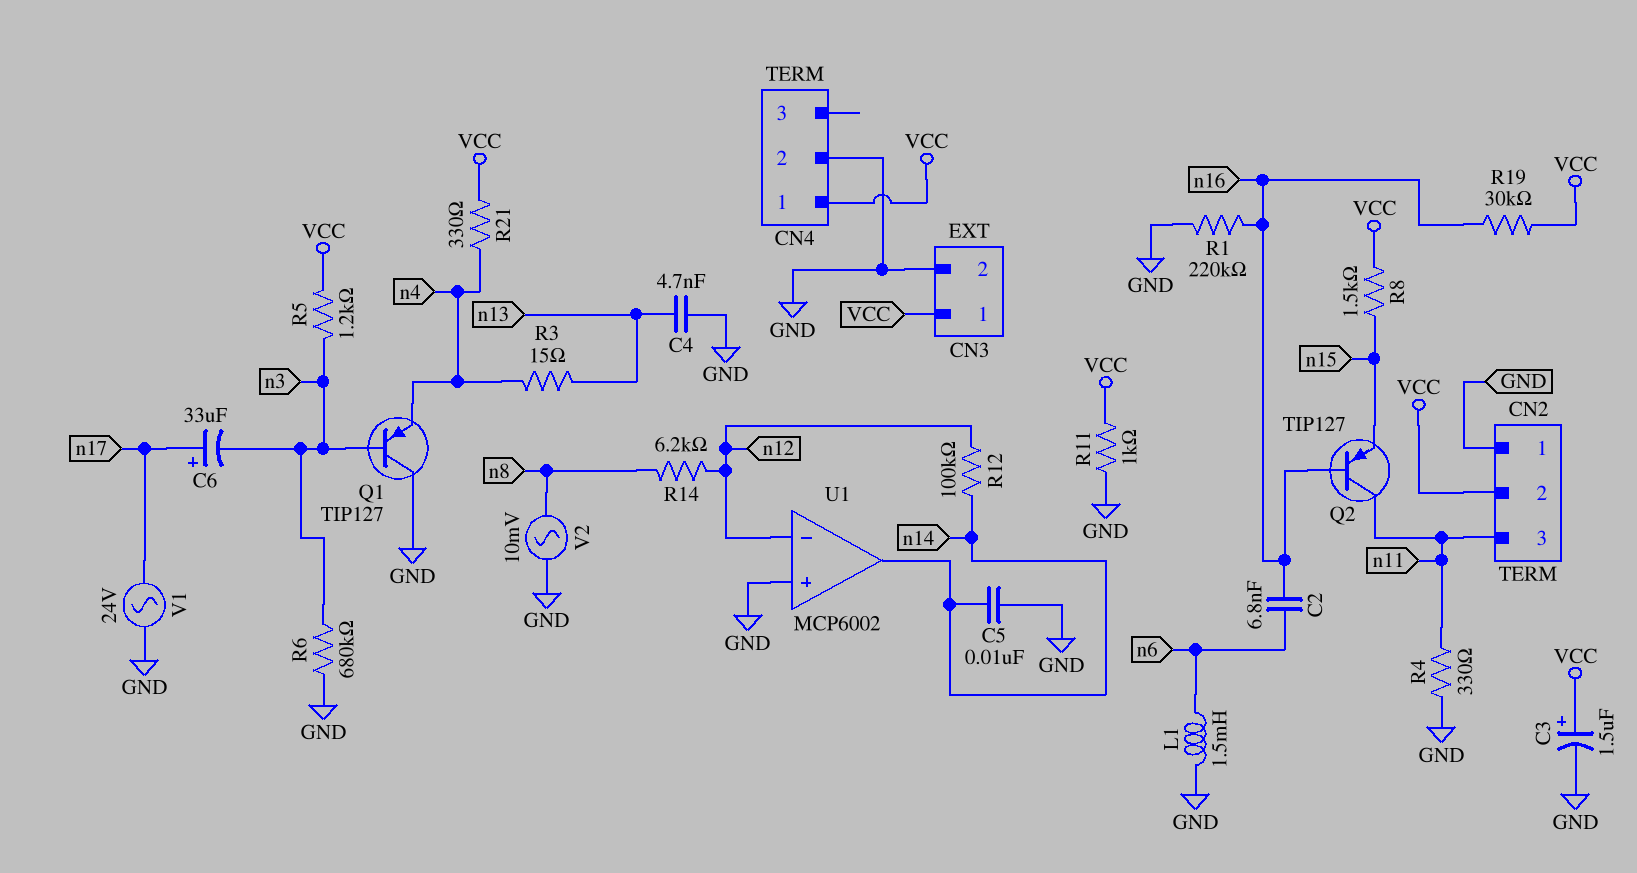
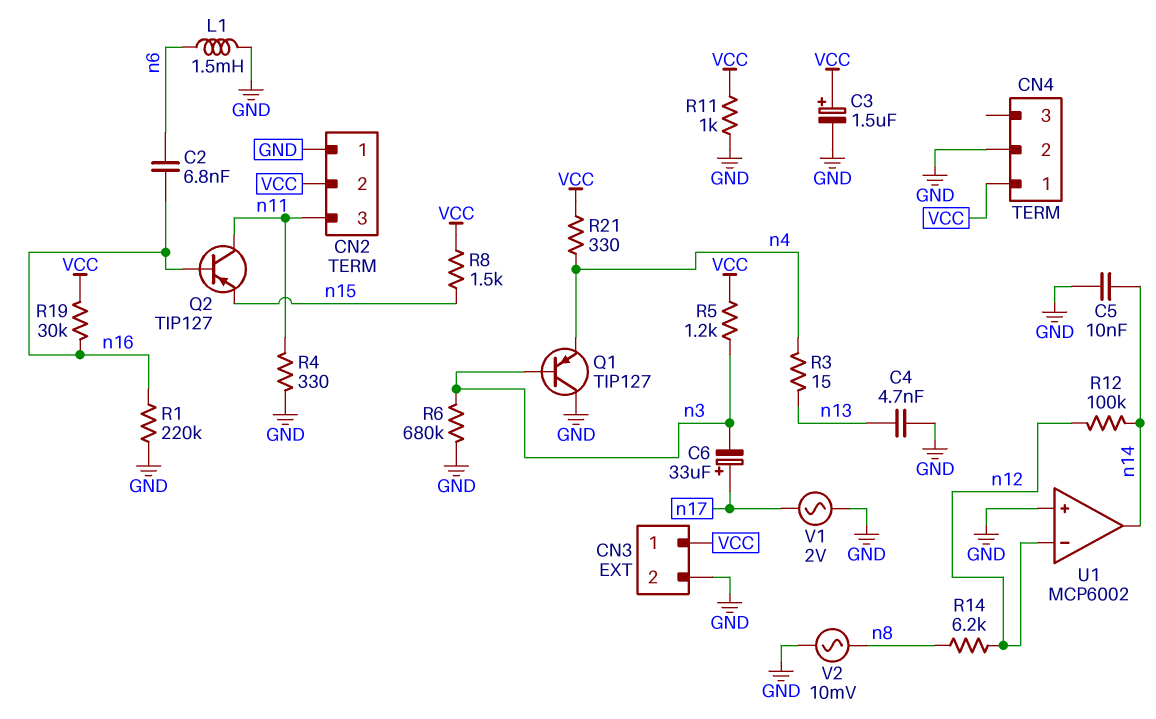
V1: AC 24V (GND, n17) -> AC 2V (GND, n17)

